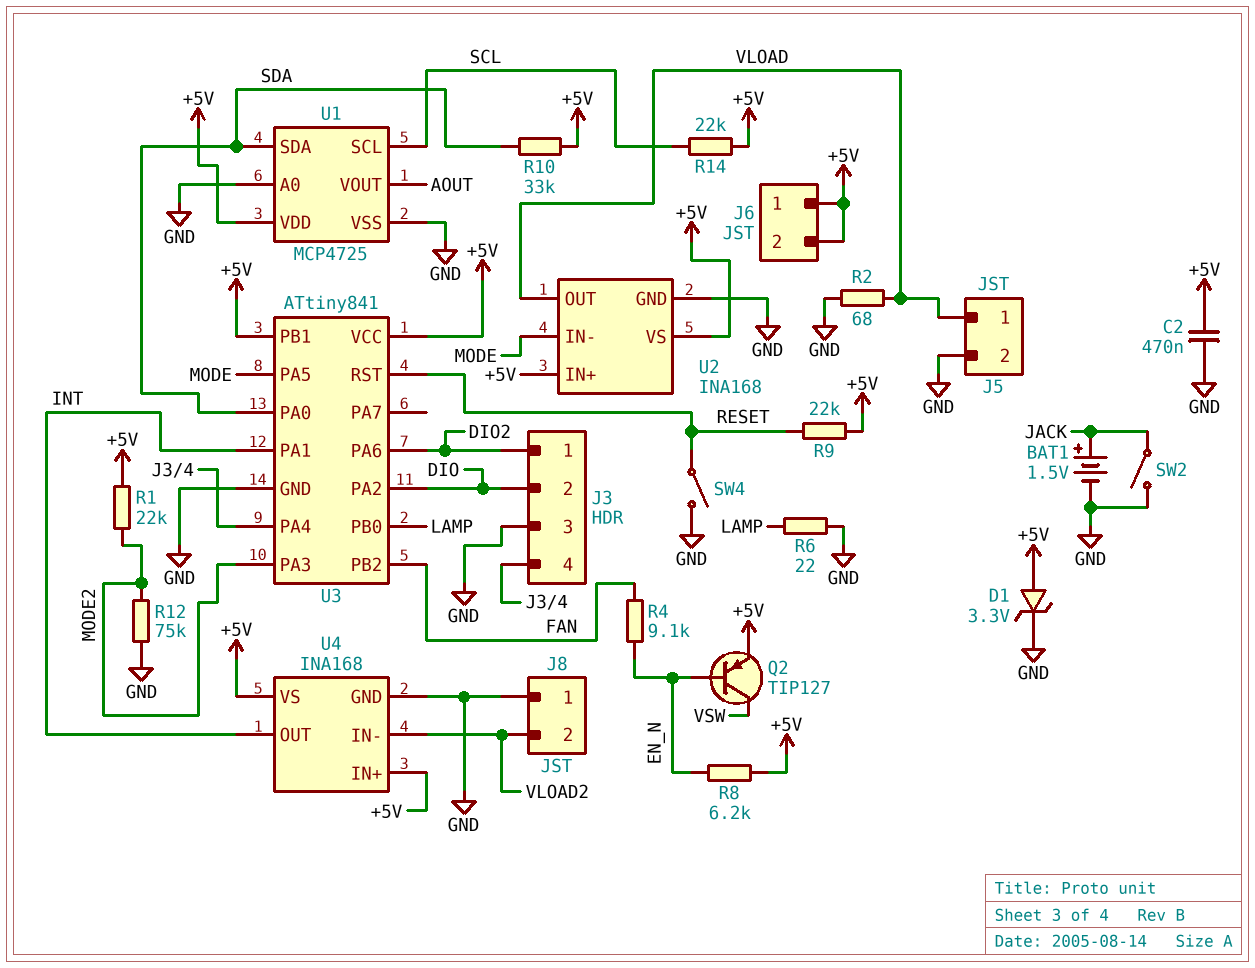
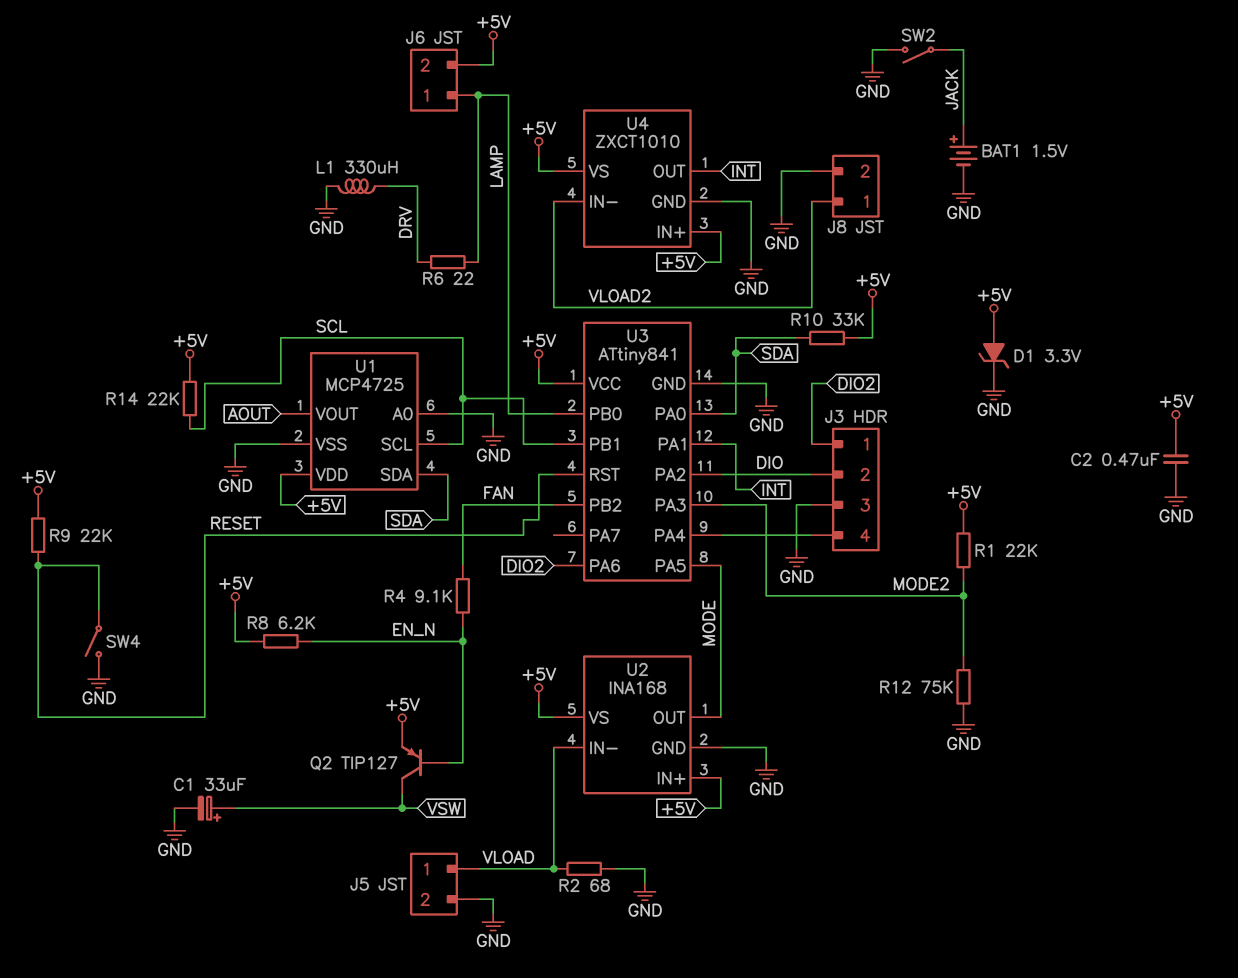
C1: none -> 33uF (plus VSW, minus GND)
J6 pin 1: +5V -> LAMP
J8 pin 1: GND -> VLOAD2
J8 pin 2: VLOAD2 -> GND
L1: none -> 330uH (DRV, GND)
R6: 22 (GND, LAMP) -> 22 (DRV, LAMP)
U2 pin IN-: MODE -> VLOAD
U2 pin OUT: VLOAD -> MODE
U3 pin PB1: +5V -> SCL
U4: INA168 -> ZXCT1010

